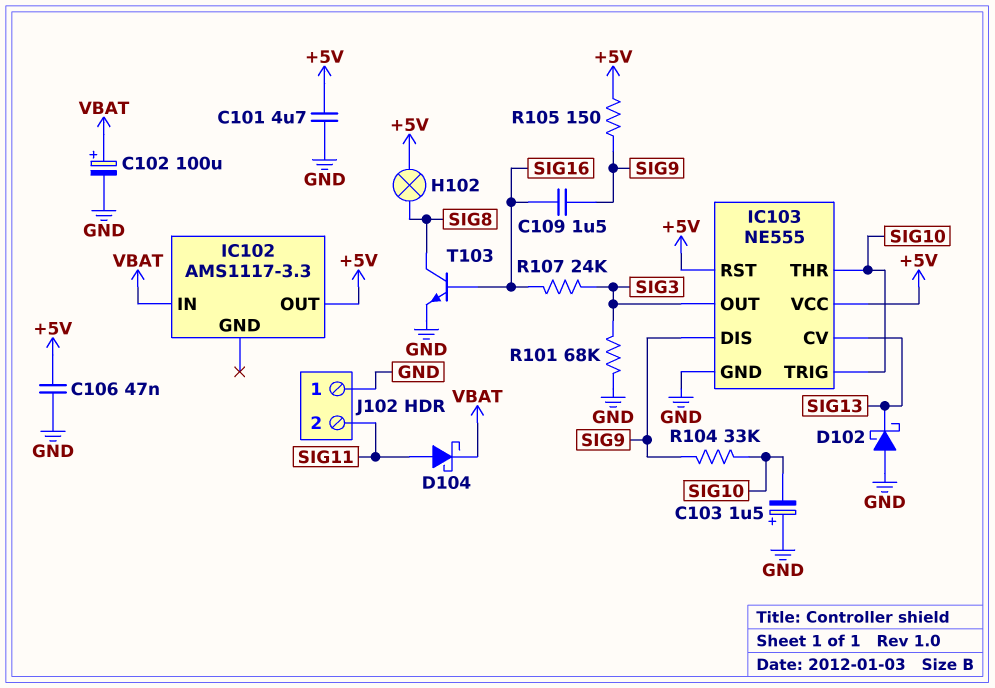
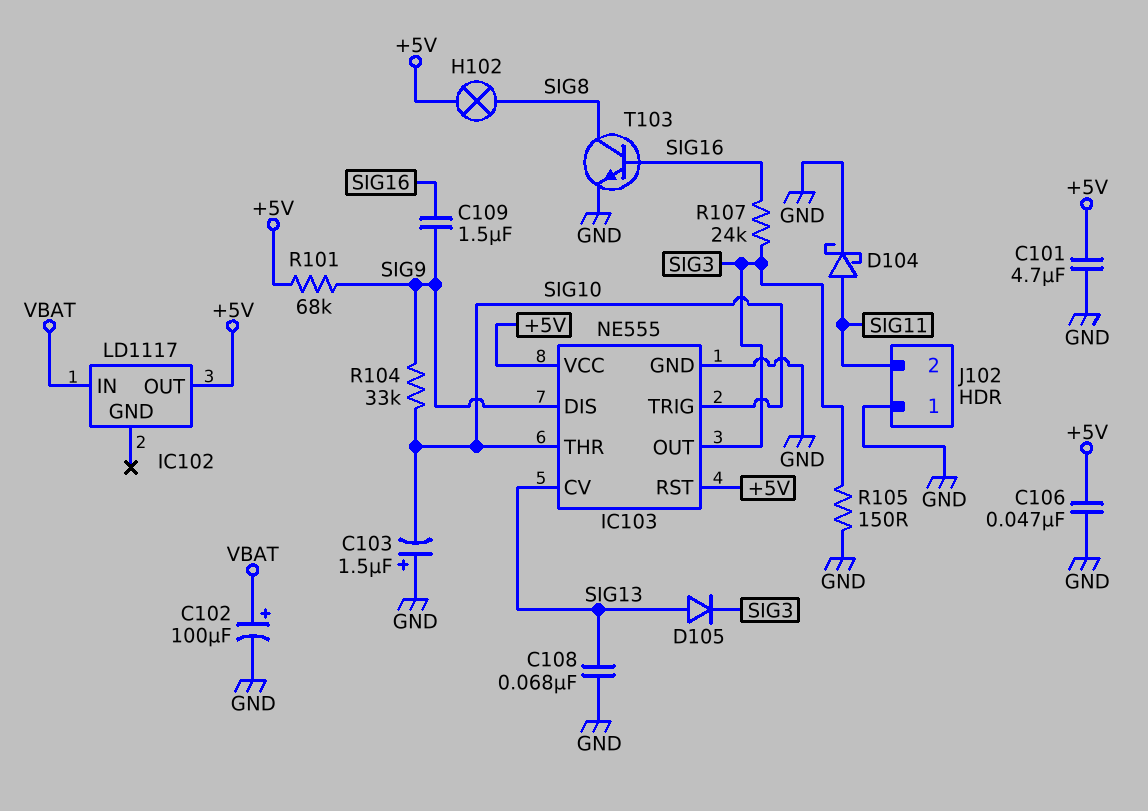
C108: none -> 68nF (GND, SIG13)
D102: schottky (A GND, K SIG13) -> none
D104: schottky (A SIG11, K VBAT) -> schottky (A SIG11, K GND)
D105: none -> diode (A SIG13, K SIG3)
IC102: AMS1117-3.3 -> LD1117
R101: 68k (GND, SIG3) -> 68k (+5V, SIG9)
R105: 150 (+5V, SIG9) -> 150 (GND, SIG3)

